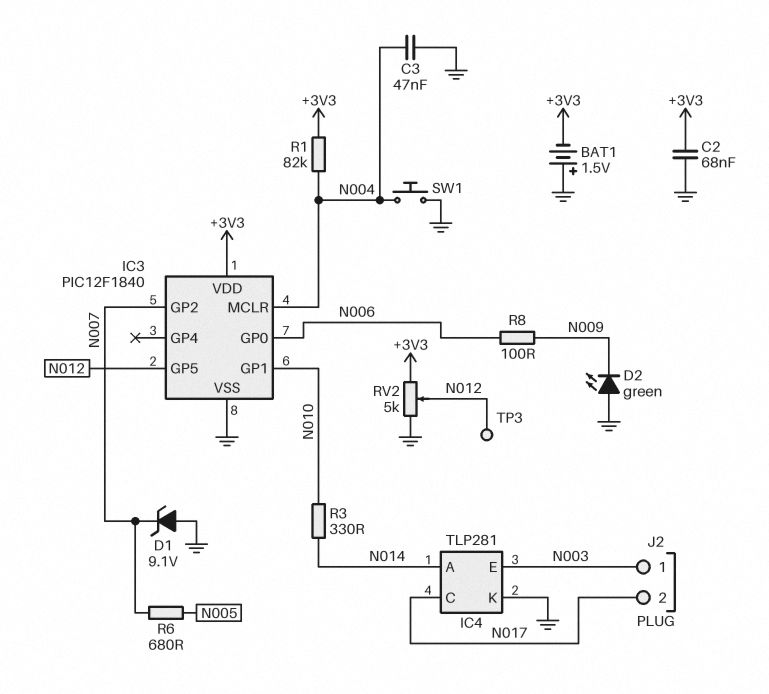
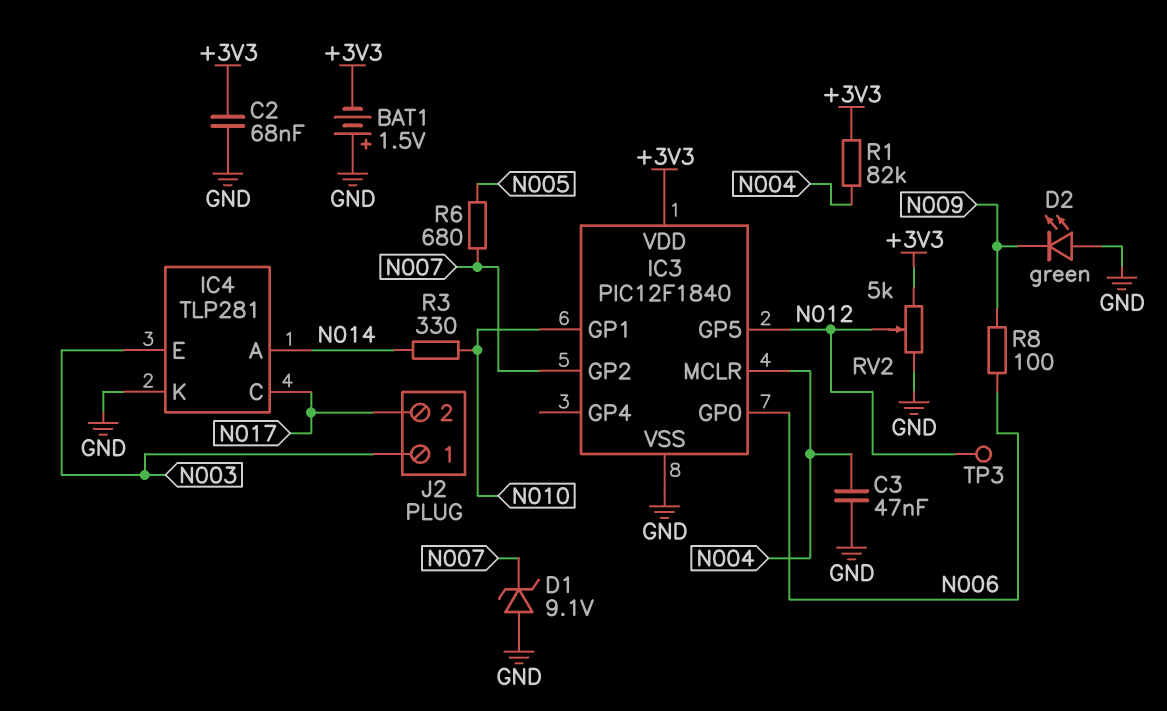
SW1: button (GND, N004) -> none

